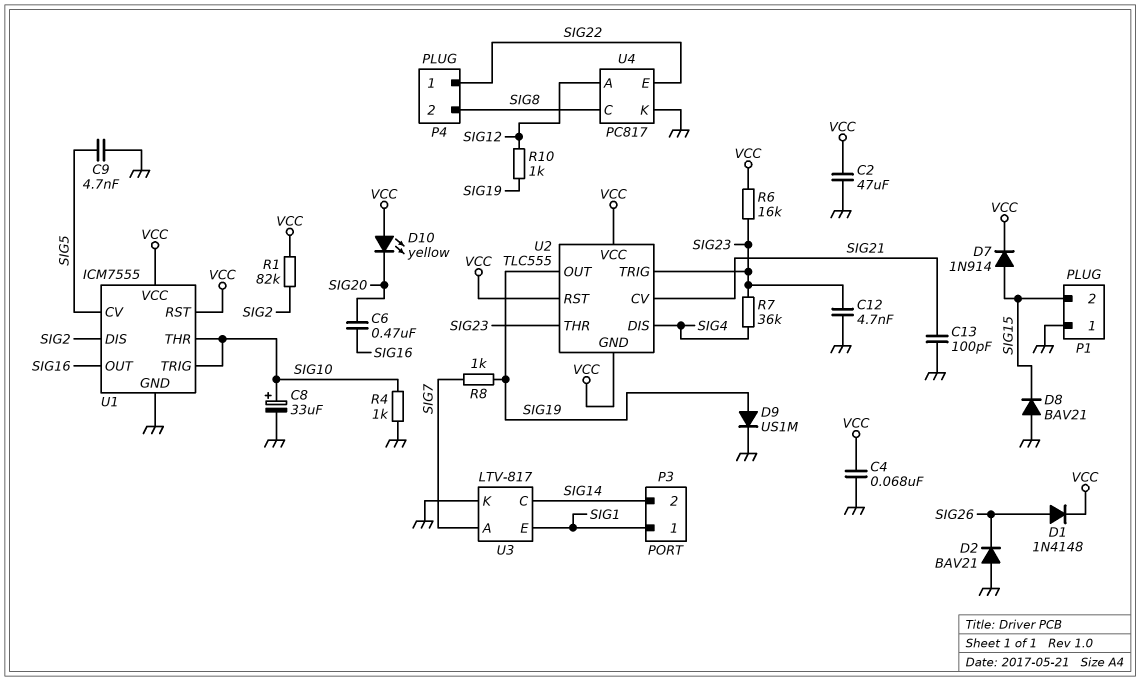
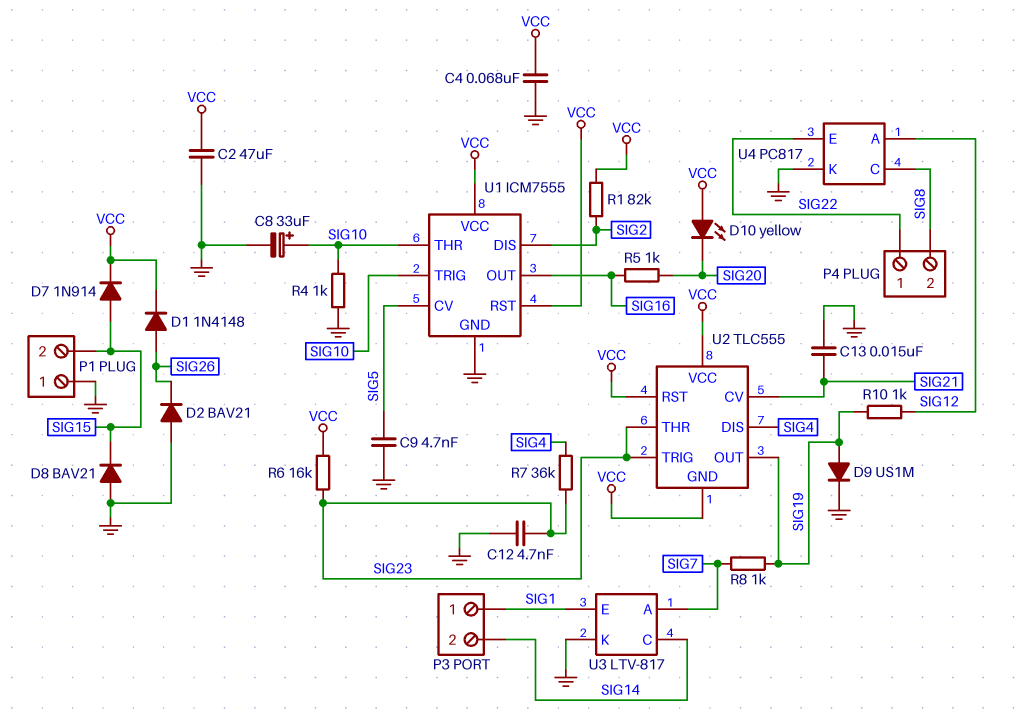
C6: 470nF (SIG16, SIG20) -> none
C13: 100pF (GND, SIG21) -> 15nF (GND, SIG21)
R5: none -> 1k (SIG16, SIG20)

